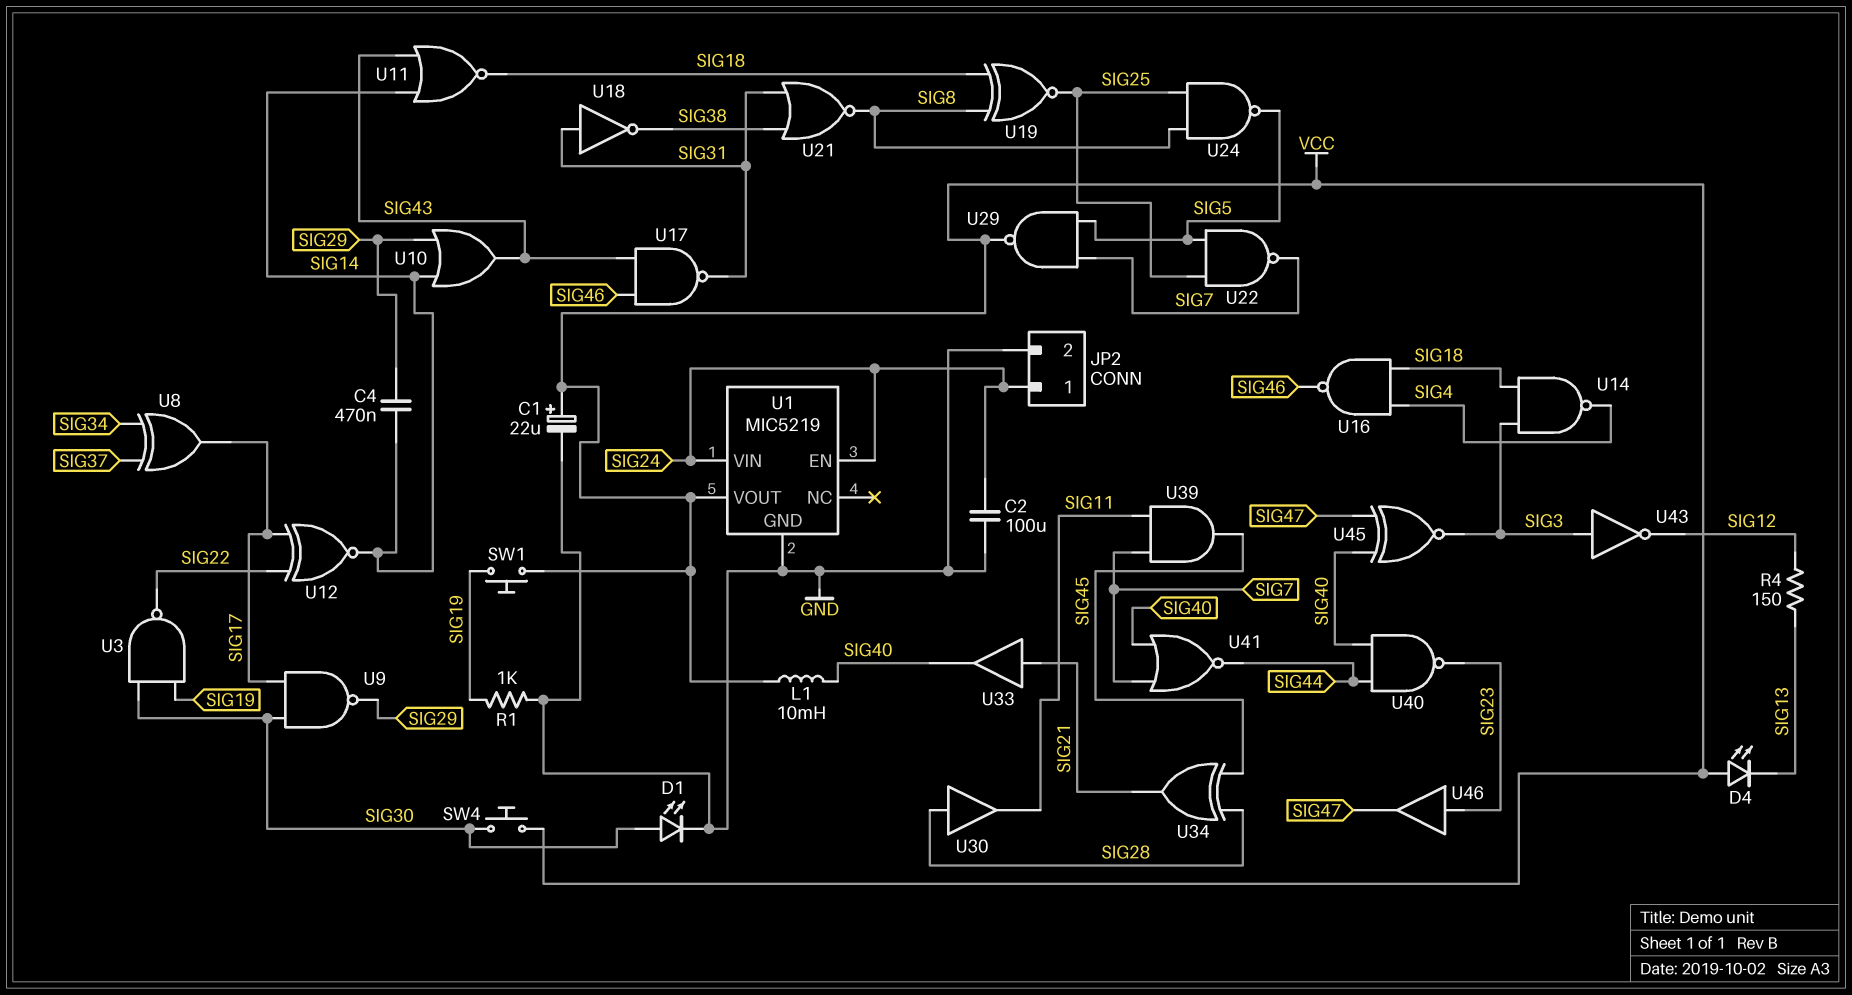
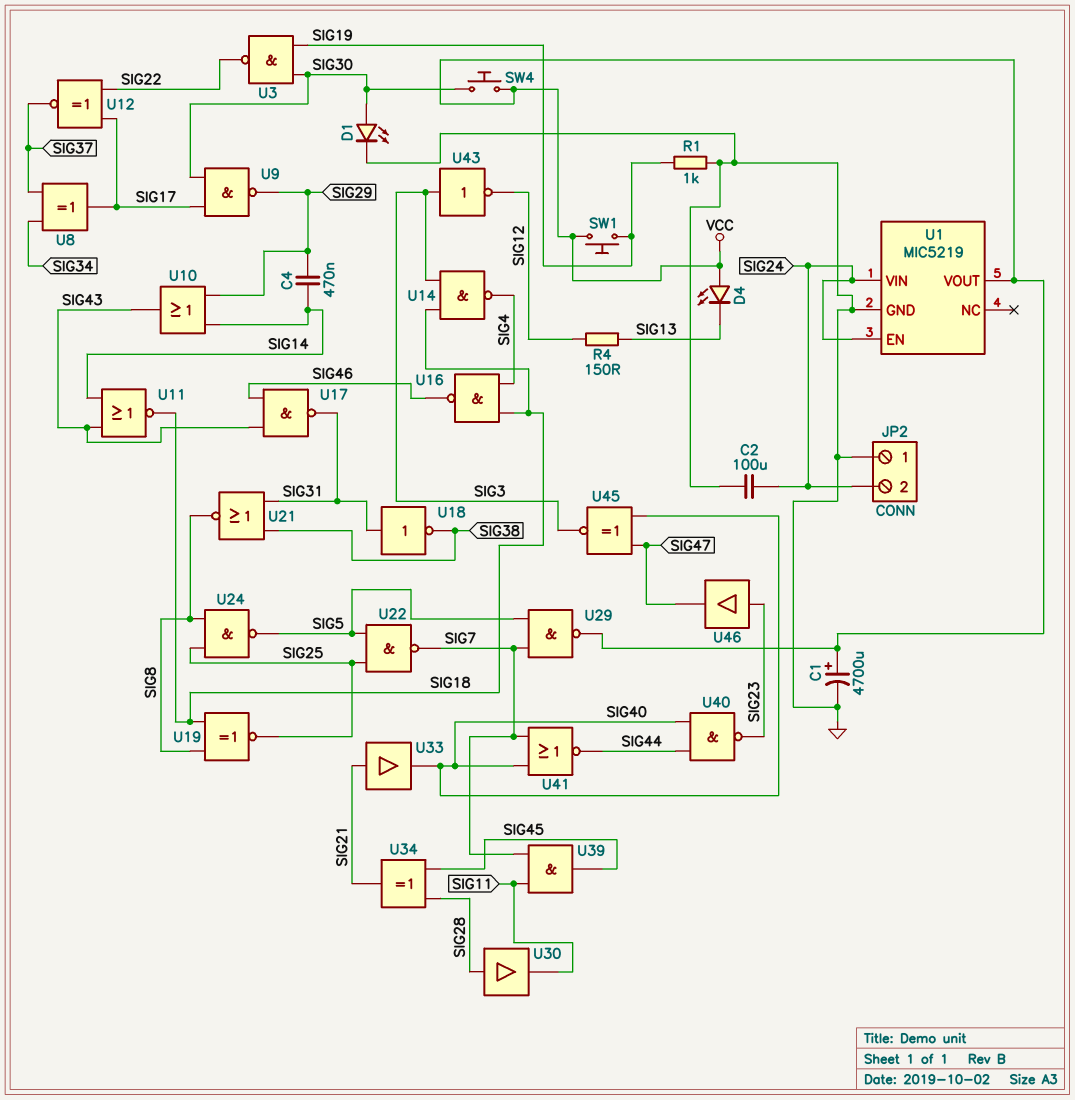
C1: 22uF (plus VCC, minus GND) -> 4700uF (plus VCC, minus GND)
JP2 pin 1: SIG24 -> GND
JP2 pin 2: GND -> SIG24
L1: 10mH (SIG40, VCC) -> none
U12: XNOR (in SIG17, in SIG22, out SIG14) -> XNOR (in SIG17, in SIG22, out SIG37)

